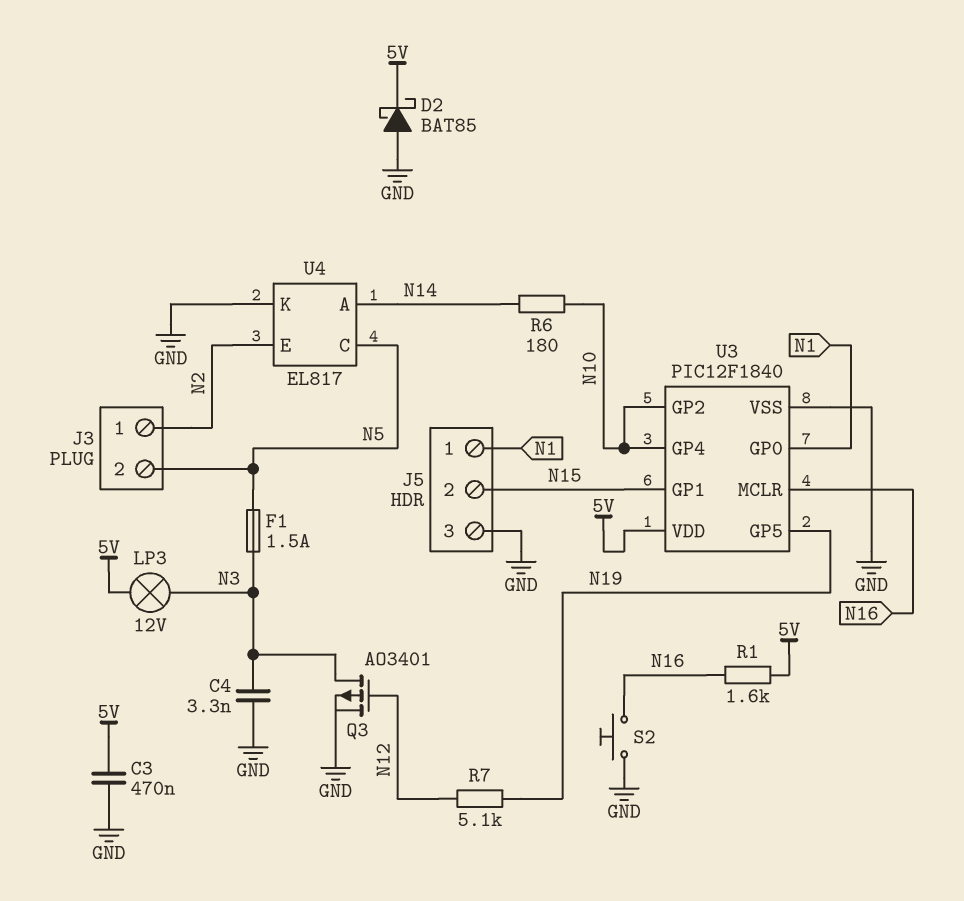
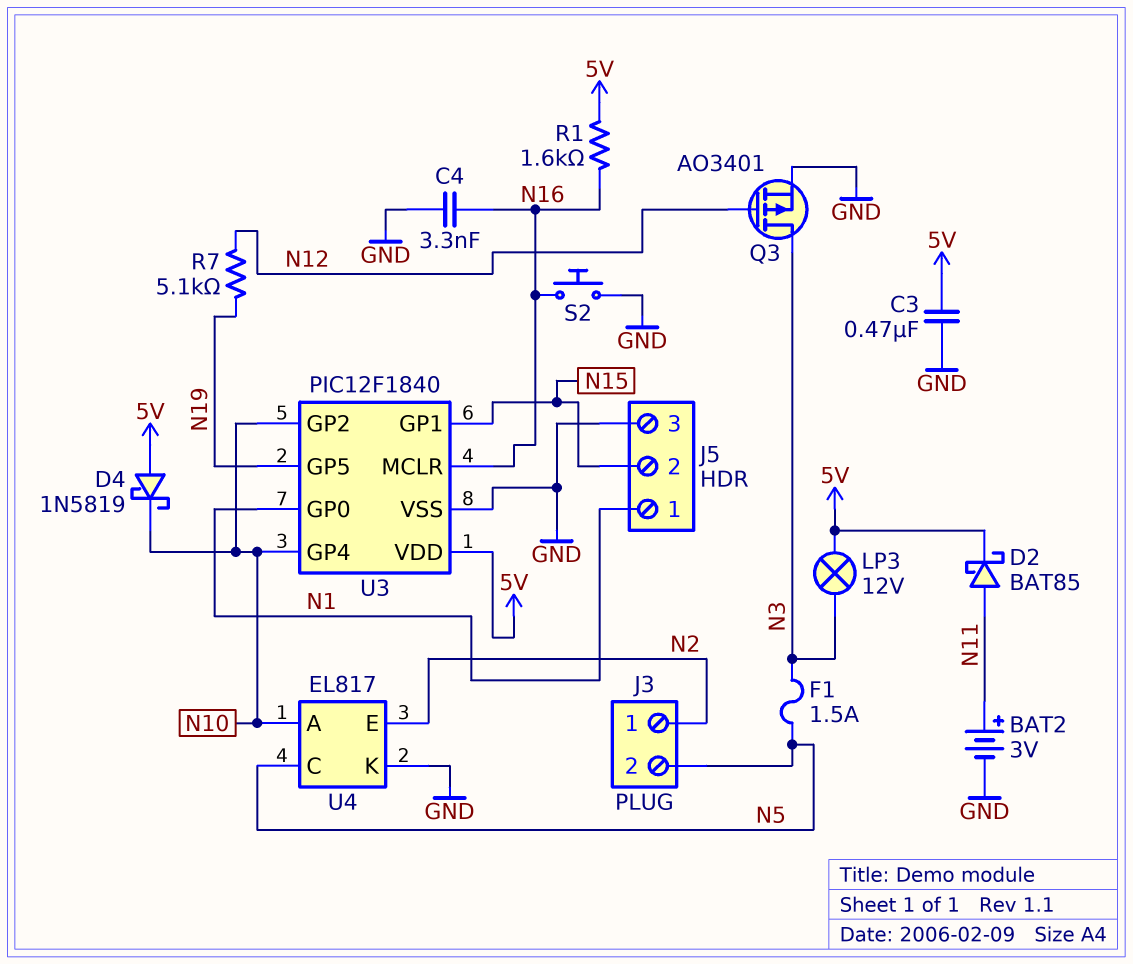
BAT2: none -> 3V (plus N11, minus GND)
C4: 3.3nF (GND, N3) -> 3.3nF (GND, N16)
D2: schottky BAT85 (A GND, K 5V) -> schottky BAT85 (A N11, K 5V)
D4: none -> schottky 1N5819 (A 5V, K N10)
R6: 180 (N10, N14) -> none
U4 pin A: N14 -> N10

